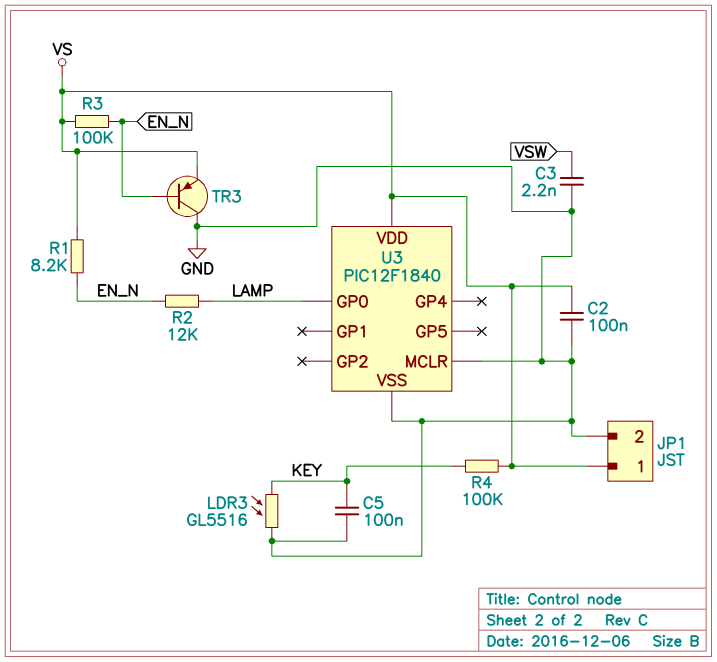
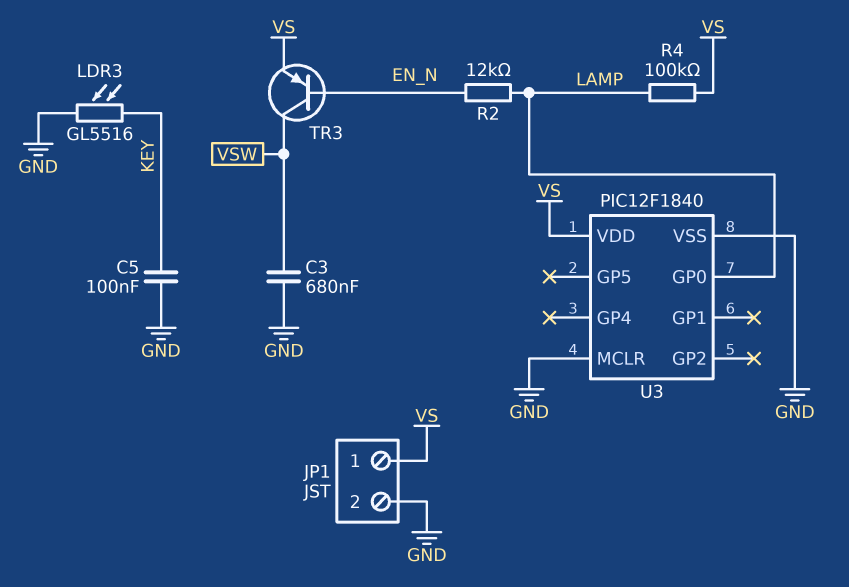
C2: 100nF (GND, VS) -> none
C3: 2.2nF (GND, VSW) -> 680nF (GND, VSW)
R1: 8.2k (EN_N, VS) -> none
R3: 100k (EN_N, VS) -> none
R4: 100k (KEY, VS) -> 100k (LAMP, VS)
TR3: PNP (B EN_N, C GND, E VS) -> PNP (B EN_N, C VSW, E VS)

